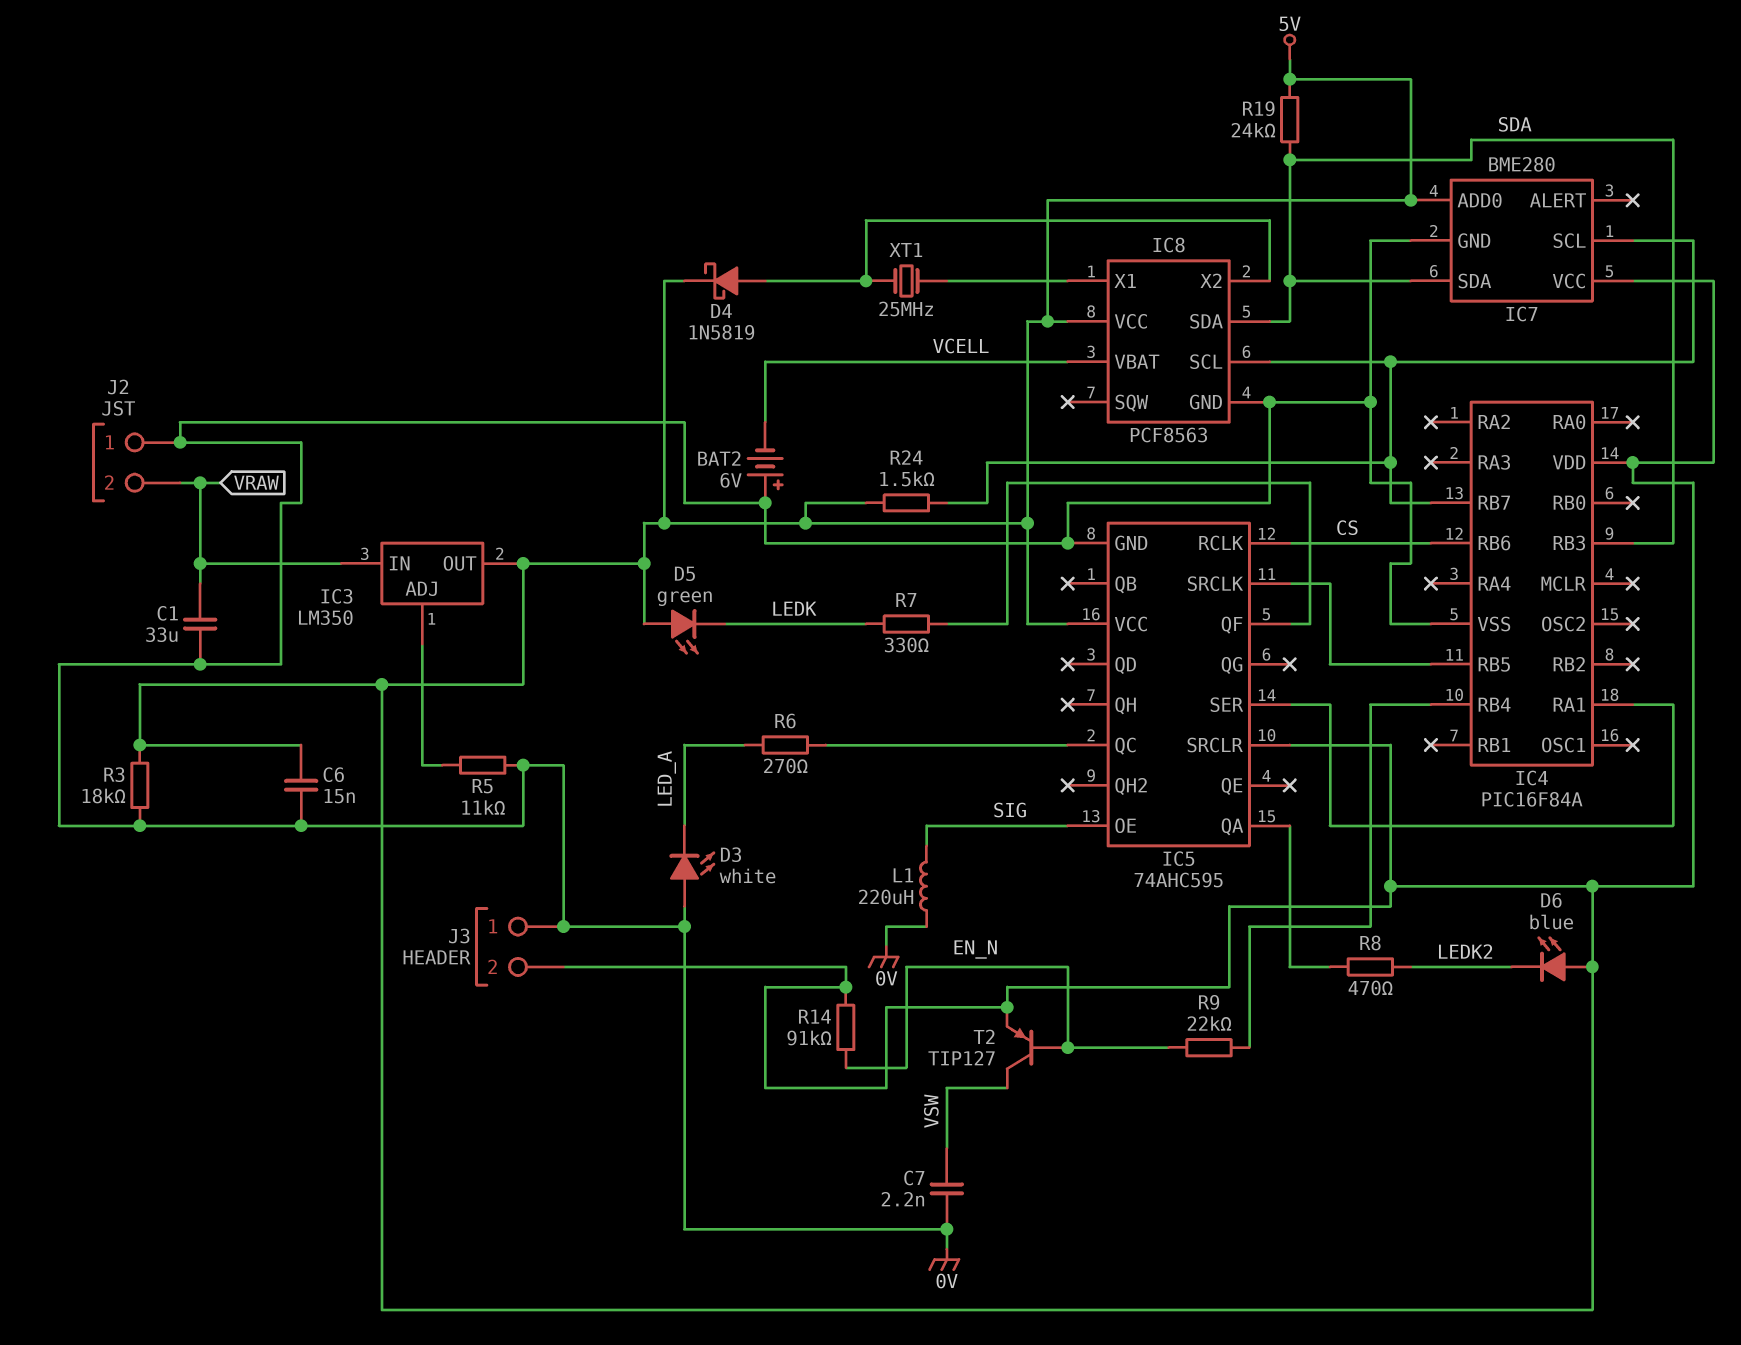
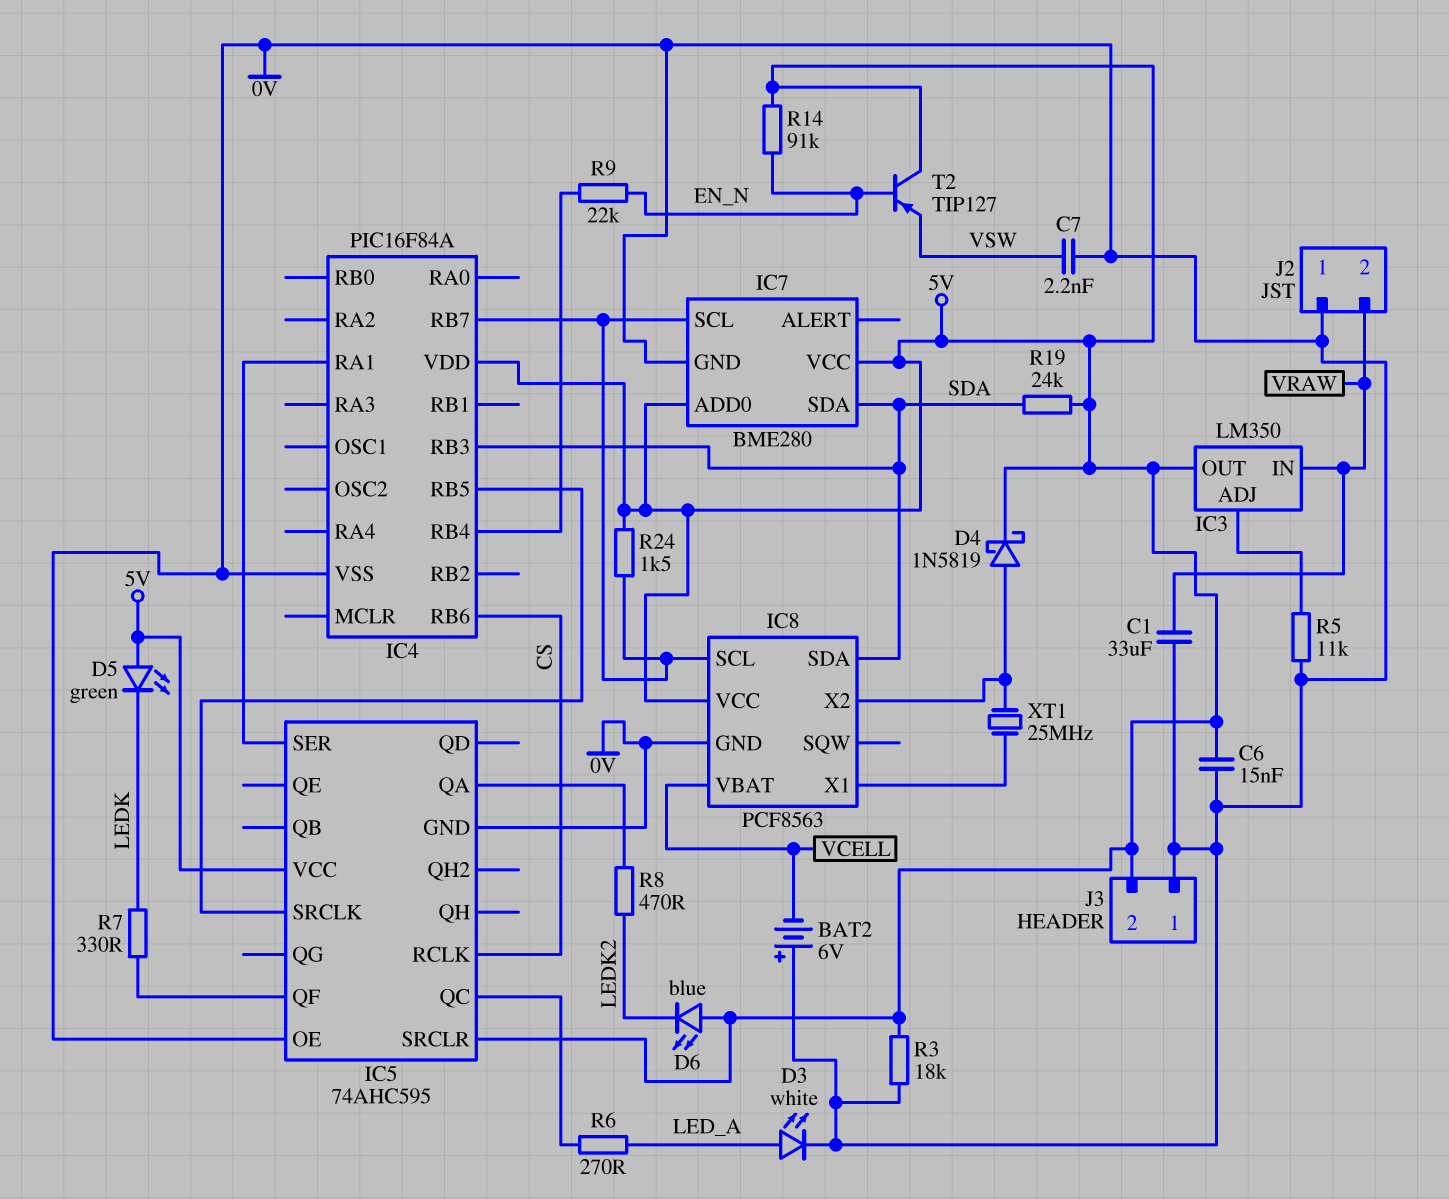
D3: LED white (A 0V, K LED_A) -> LED white (A LED_A, K 0V)
IC5 pin OE: SIG -> 0V
L1: 220uH (0V, SIG) -> none
T2: PNP TIP127 (B EN_N, C VSW, E 5V) -> PNP TIP127 (B EN_N, C 5V, E VSW)

